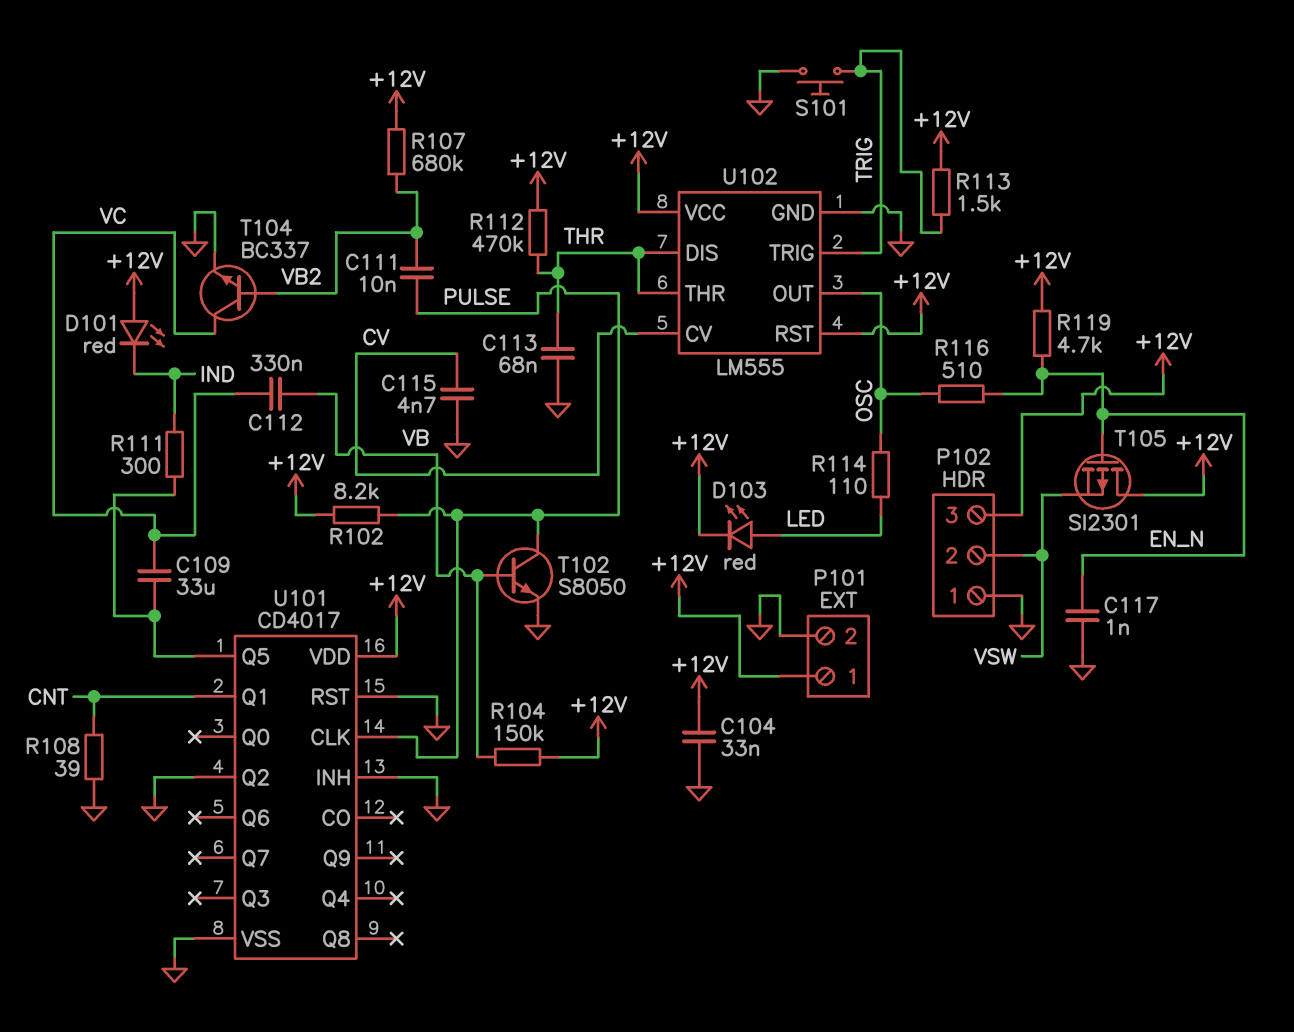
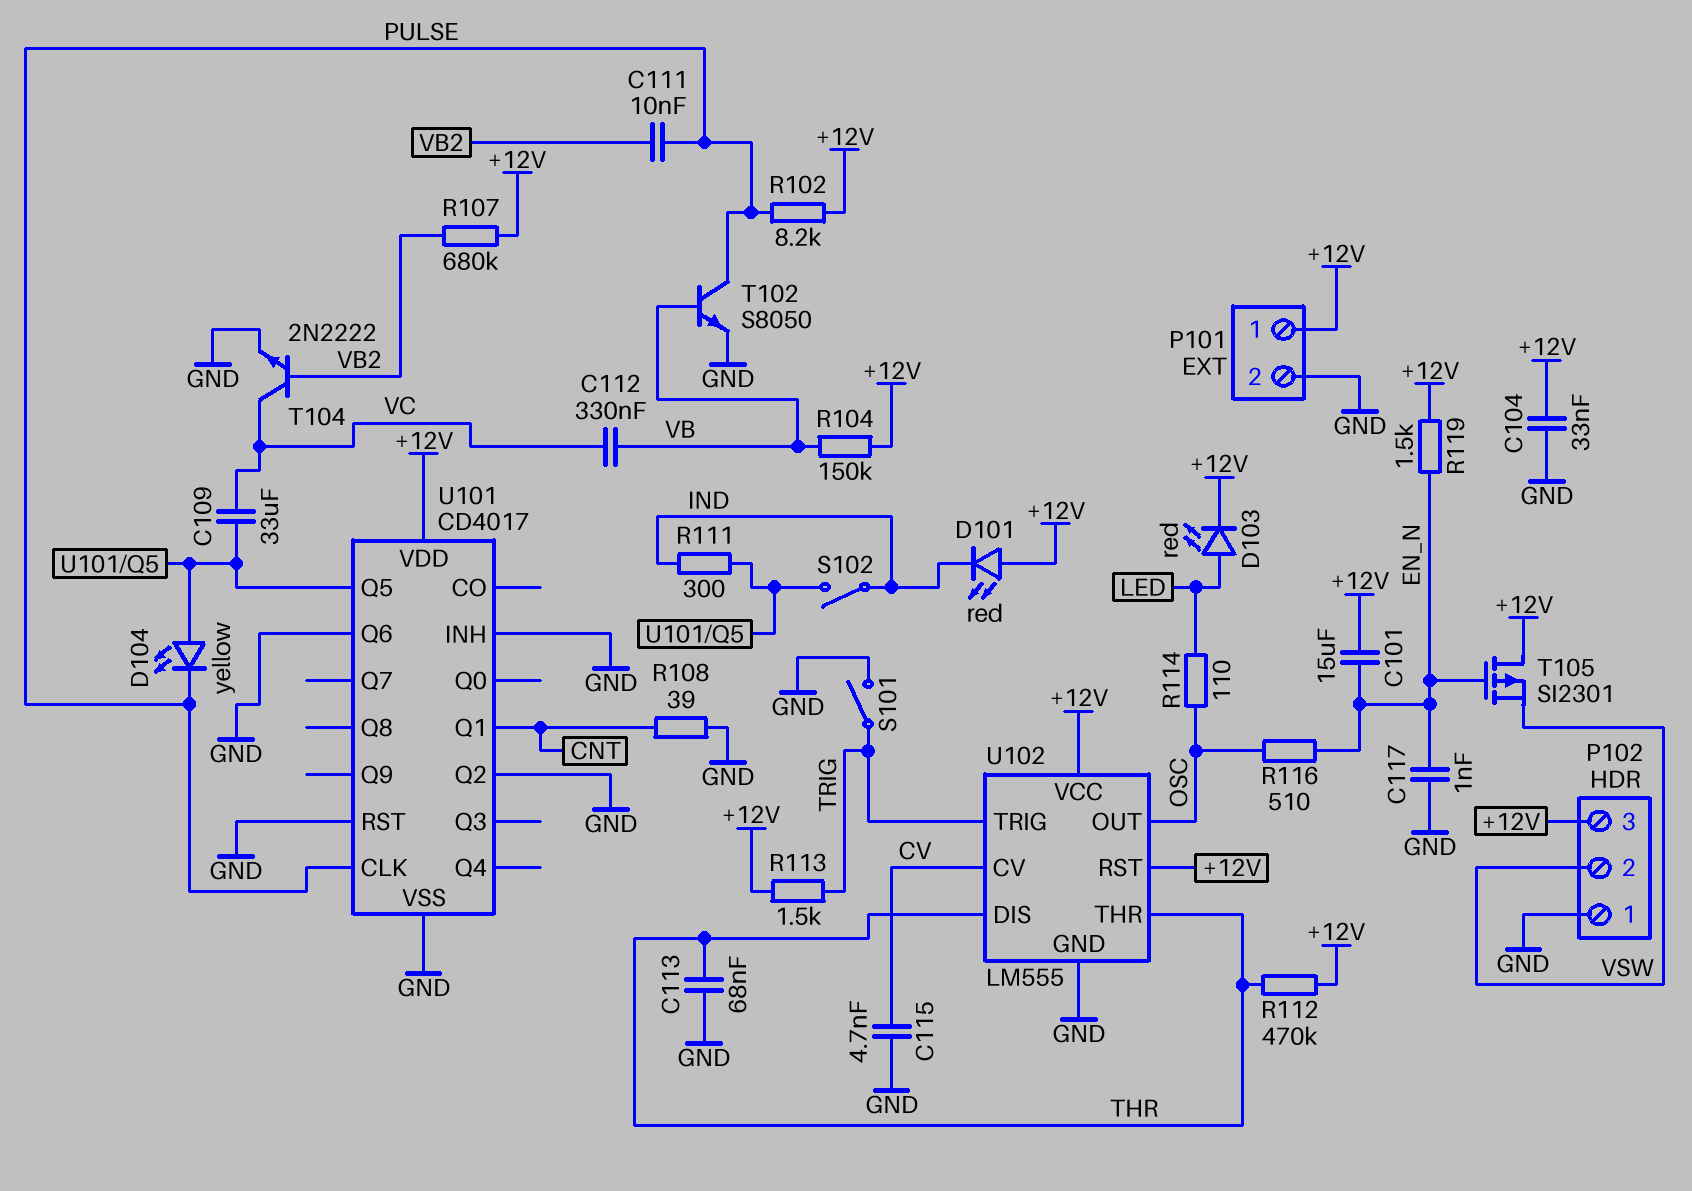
C101: none -> 15uF (+12V, EN_N)
D104: none -> LED yellow (A U101/Q5, K PULSE)
R119: 4.7k (+12V, EN_N) -> 1.5k (+12V, EN_N)
S101: button (GND, TRIG) -> switch (GND, TRIG)
S102: none -> switch (IND, U101/Q5)
T104: NPN BC337 (B VB2, C VC, E GND) -> NPN 2N2222 (B VB2, C VC, E GND)
U101 pin Q6: none -> GND

